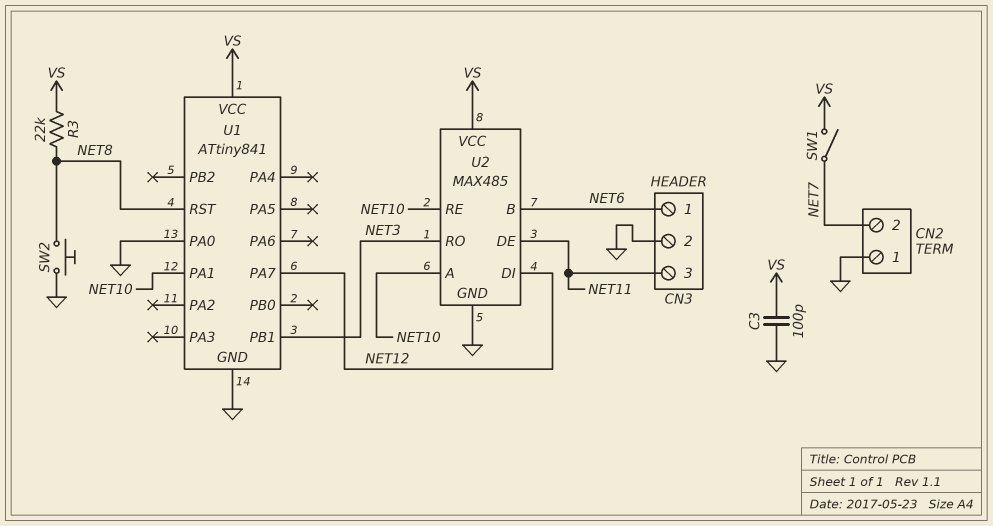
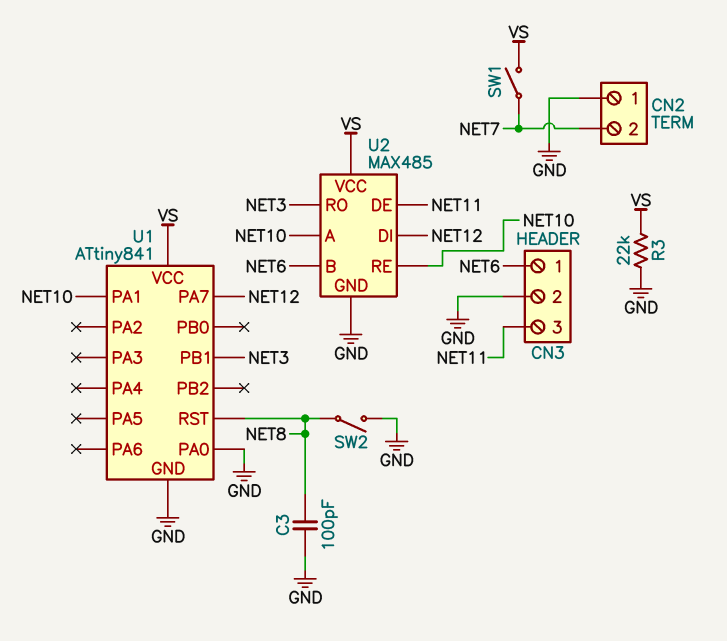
C3: 100pF (GND, VS) -> 100pF (GND, NET8)
R3: 22k (NET8, VS) -> 22k (GND, VS)
SW2: button (GND, NET8) -> switch (GND, NET8)

